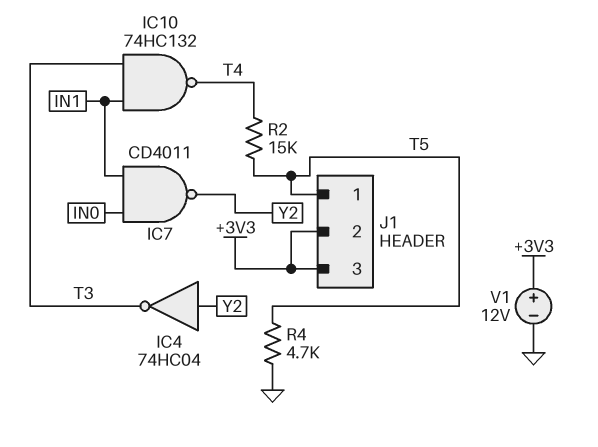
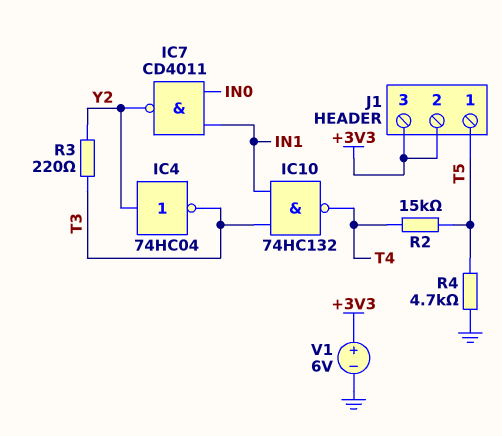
R3: none -> 220 (T3, Y2)
V1: 12V (plus +3V3, minus GND) -> 6V (plus +3V3, minus GND)

